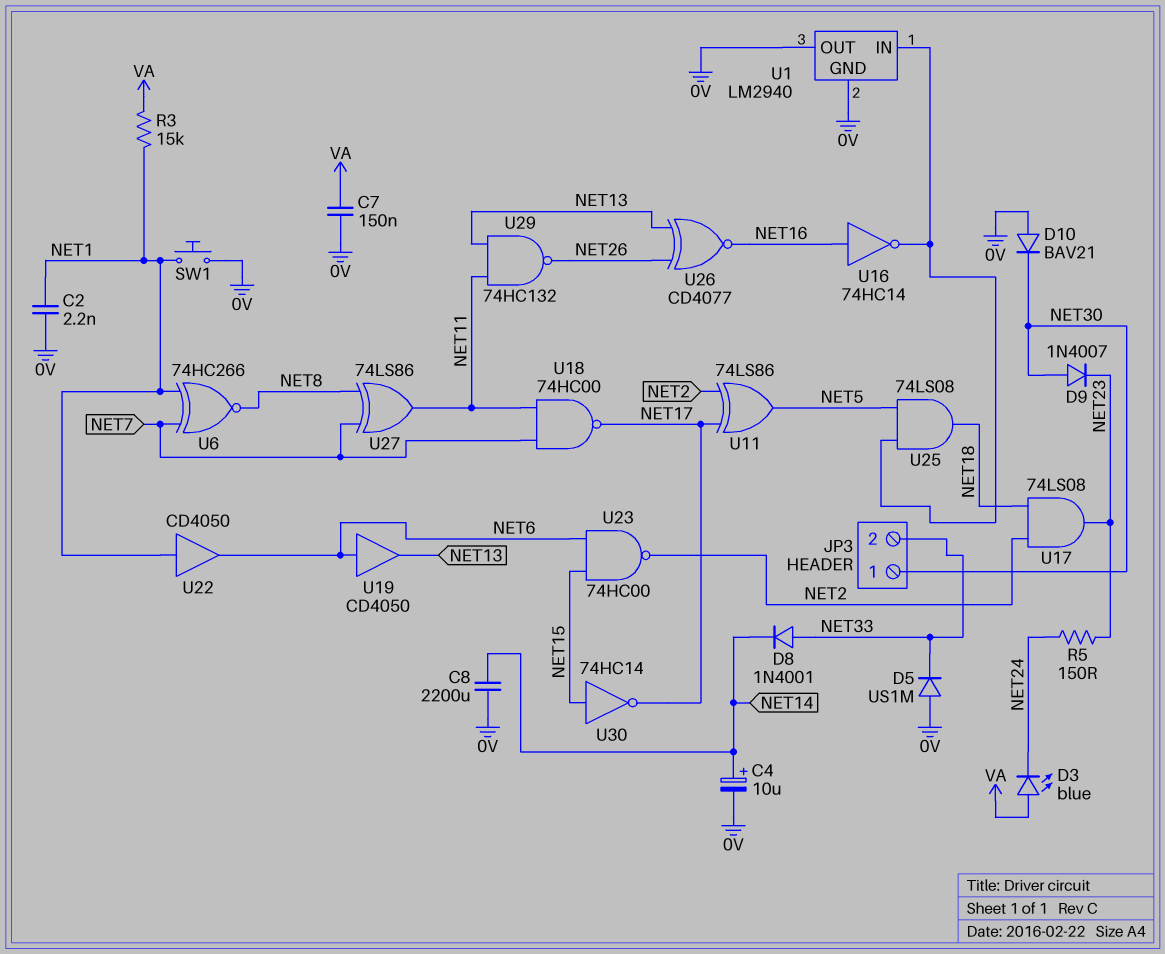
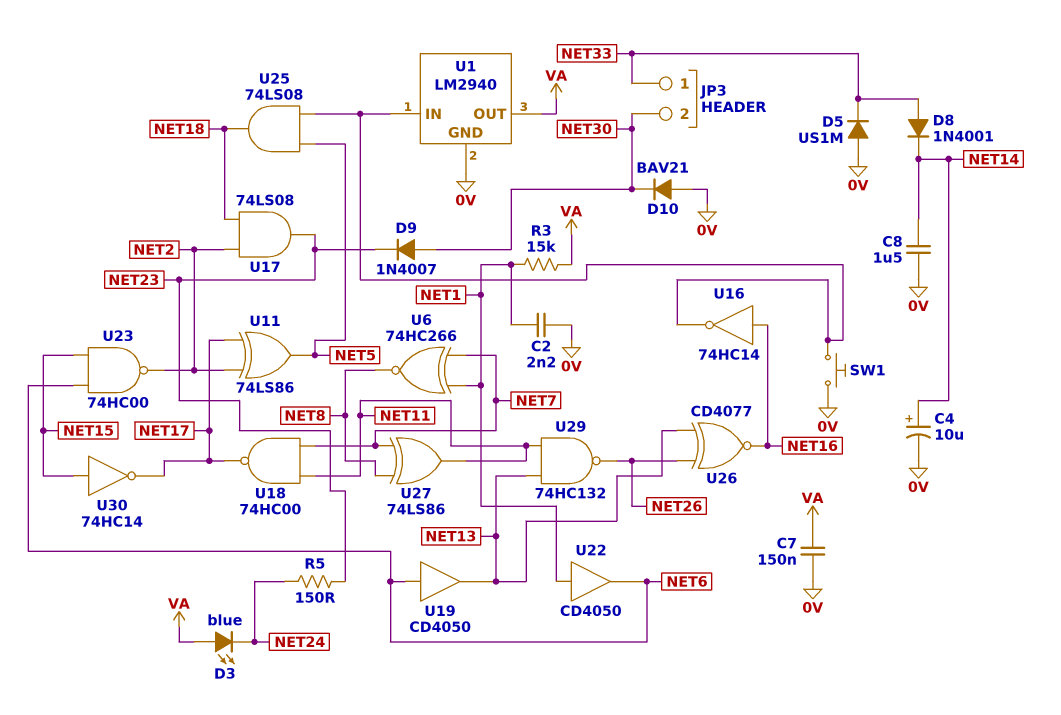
C8: 2200uF (0V, NET14) -> 1.5uF (0V, NET14)
JP3 pin 1: NET30 -> NET33
JP3 pin 2: NET33 -> NET30
SW1: button (0V, NET1) -> button (0V, U1/IN)
U1 pin OUT: 0V -> VA

